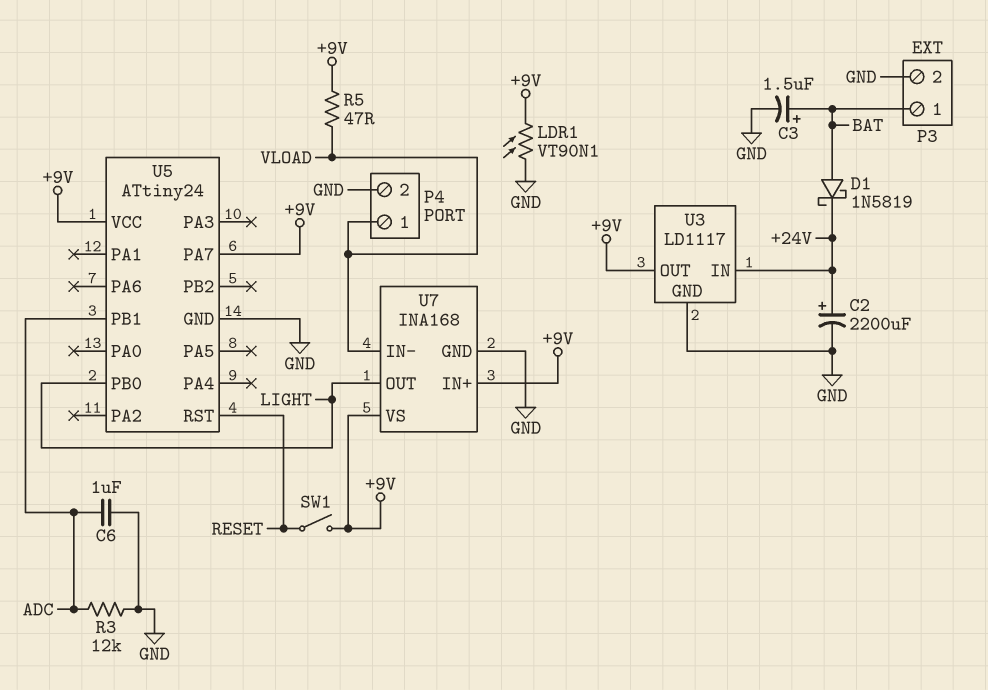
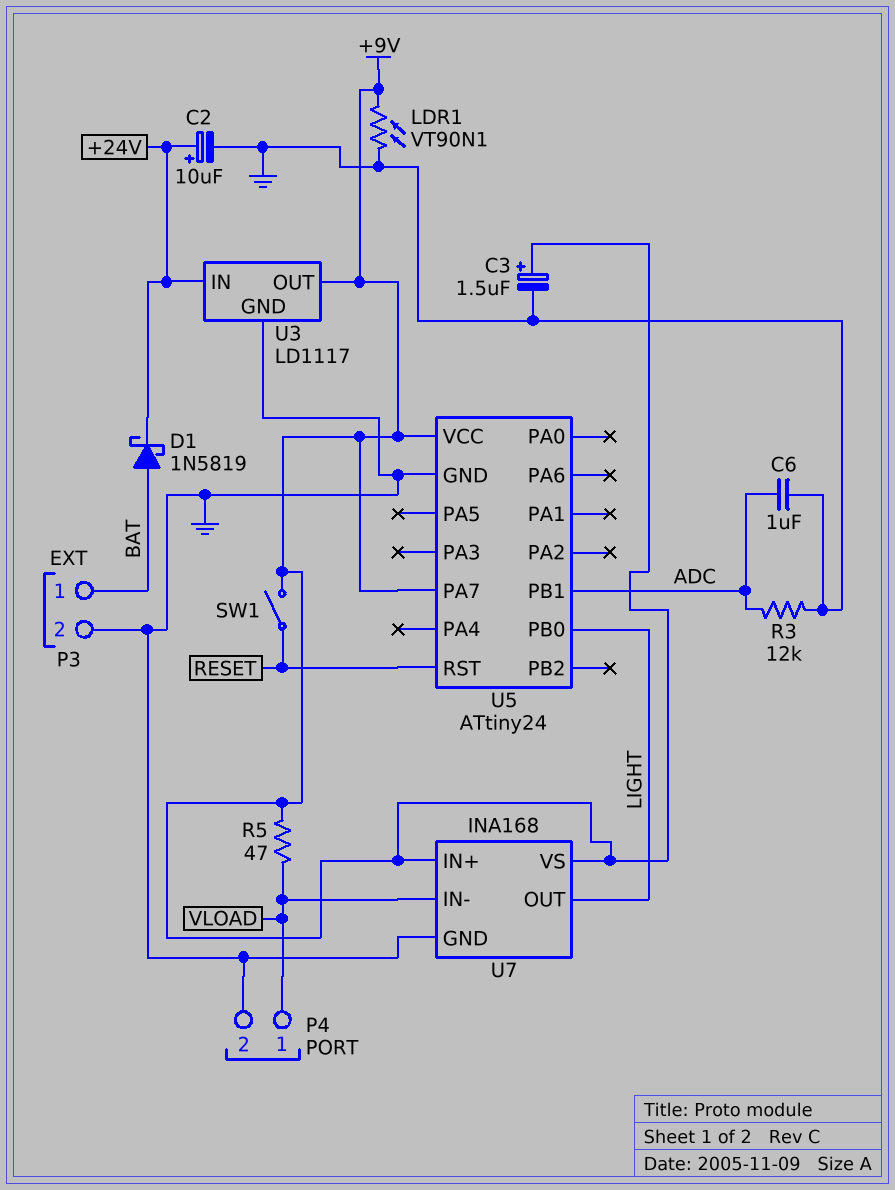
C2: 2200uF (plus +24V, minus GND) -> 10uF (plus +24V, minus GND)
C3: 1.5uF (plus BAT, minus GND) -> 1.5uF (plus +9V, minus GND)

